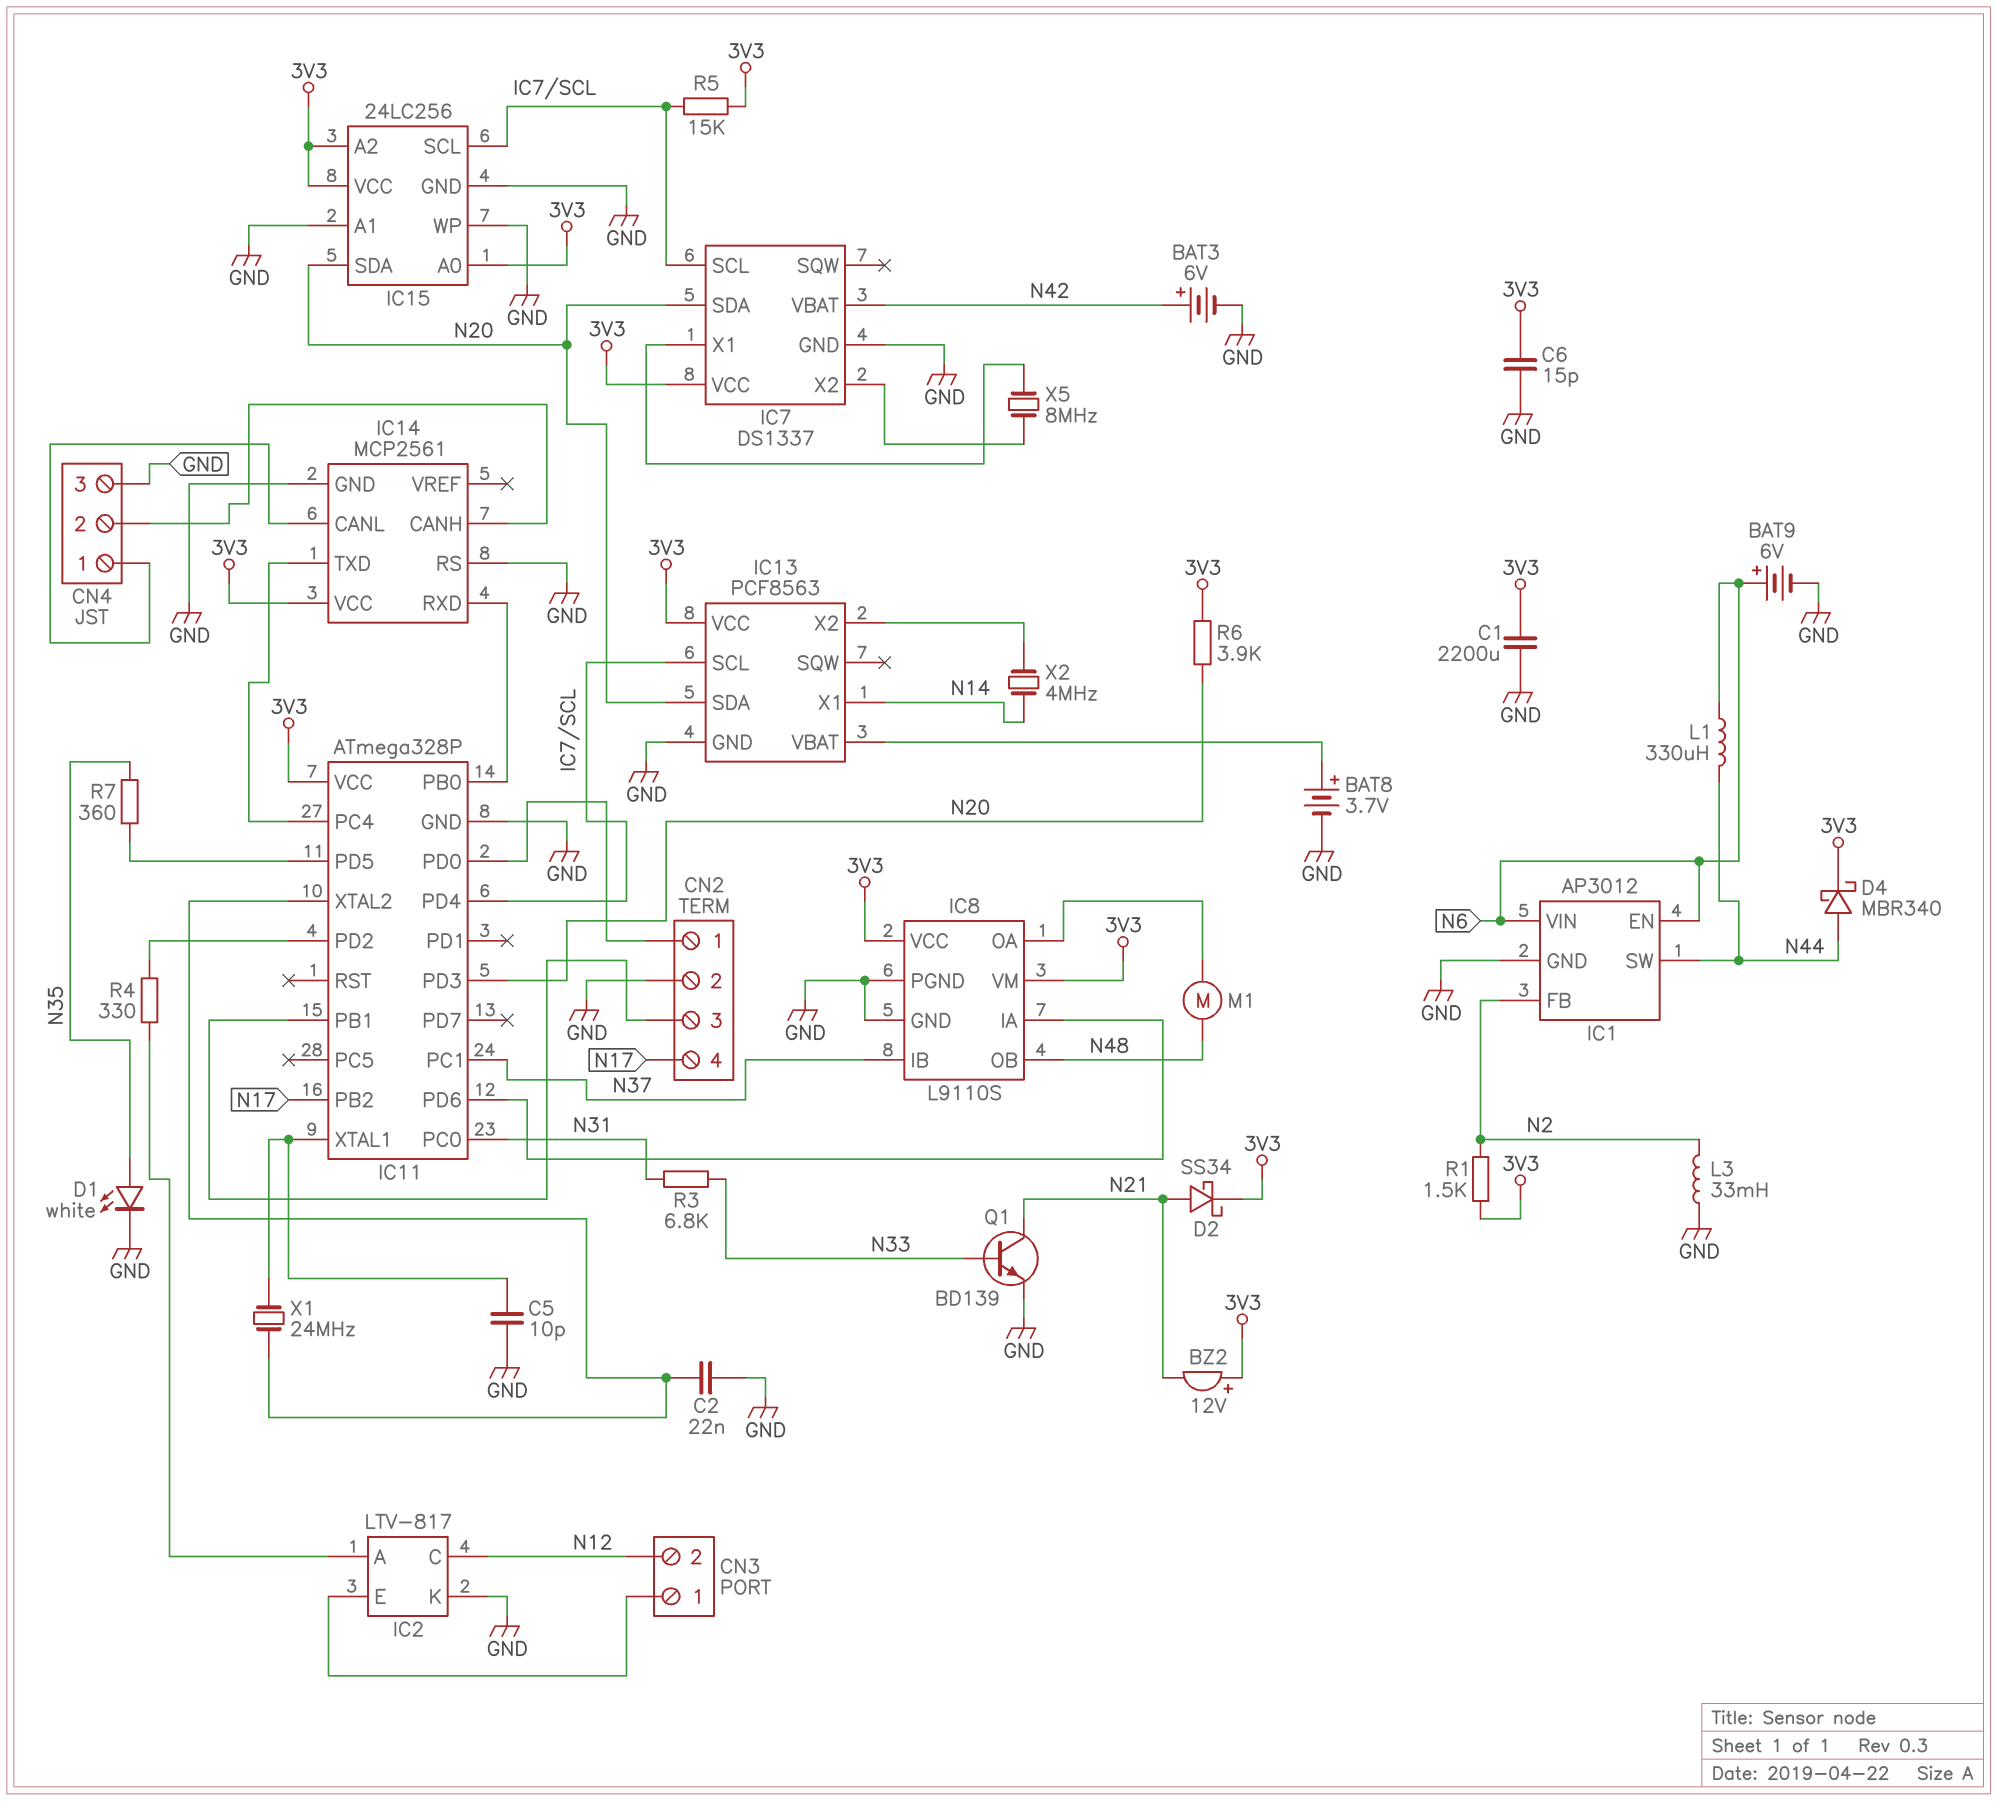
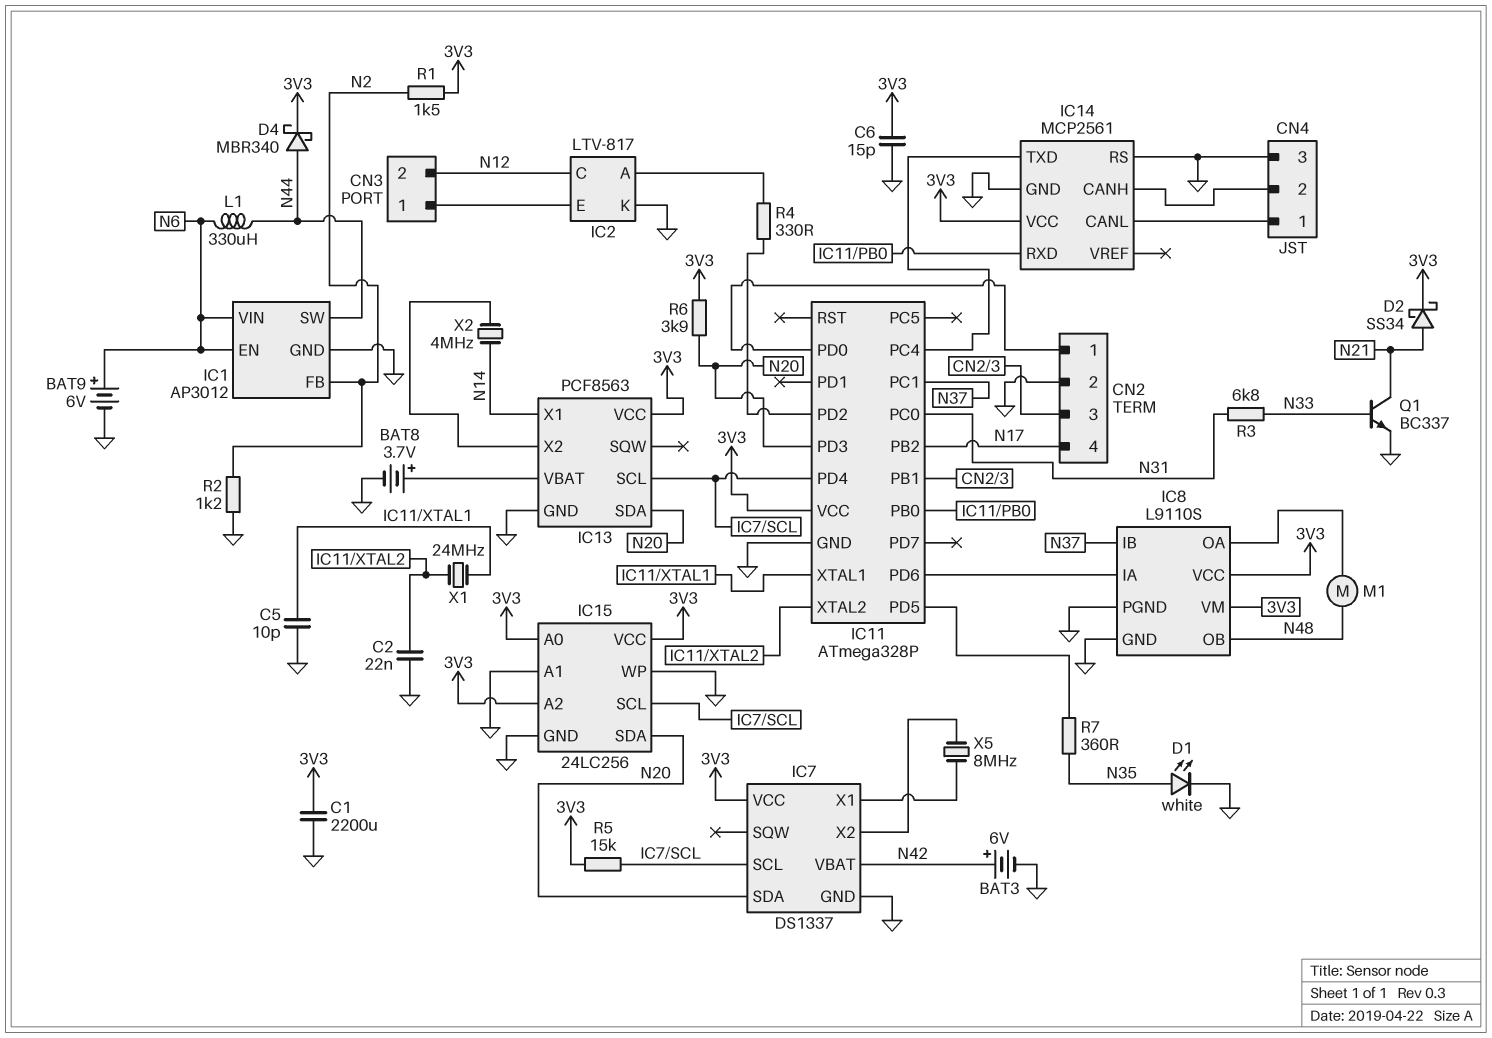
BZ2: buzzer 12V (plus 3V3, minus N21) -> none
L3: 33mH (GND, N2) -> none
Q1: NPN BD139 (B N33, C N21, E GND) -> NPN BC337 (B N33, C N21, E GND)
R2: none -> 1.2k (GND, N2)

